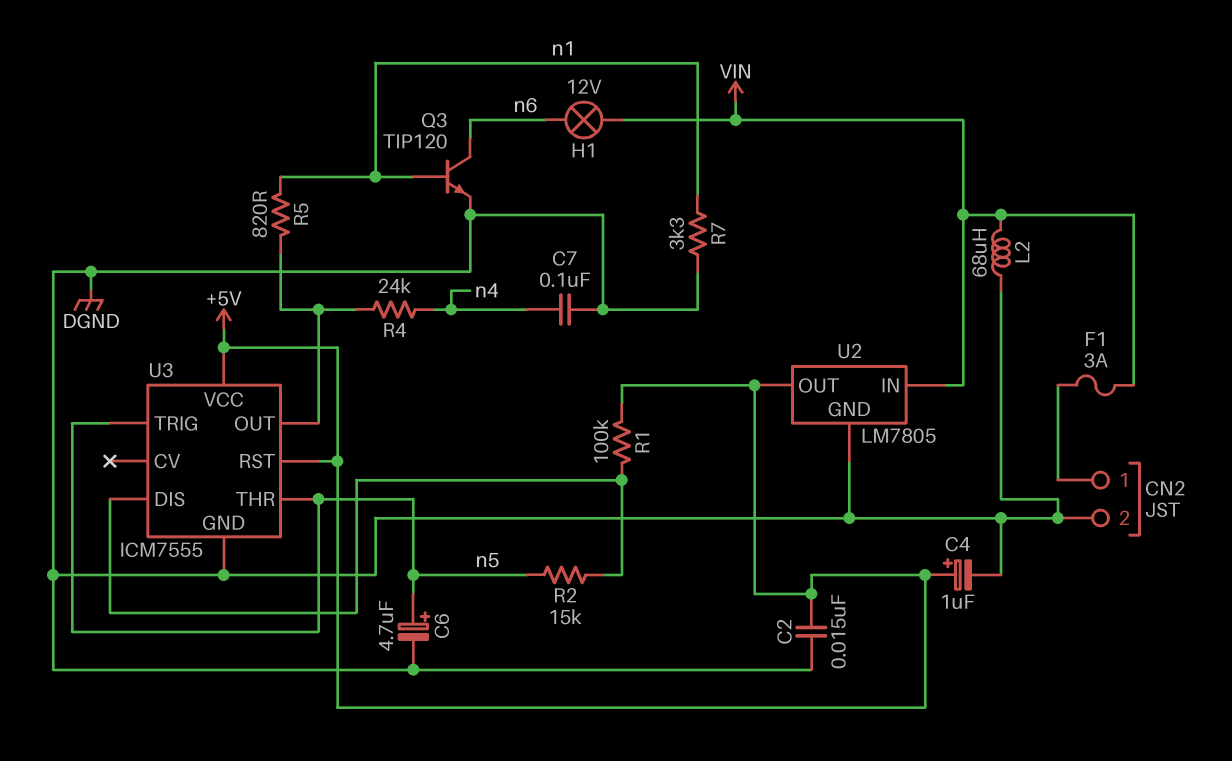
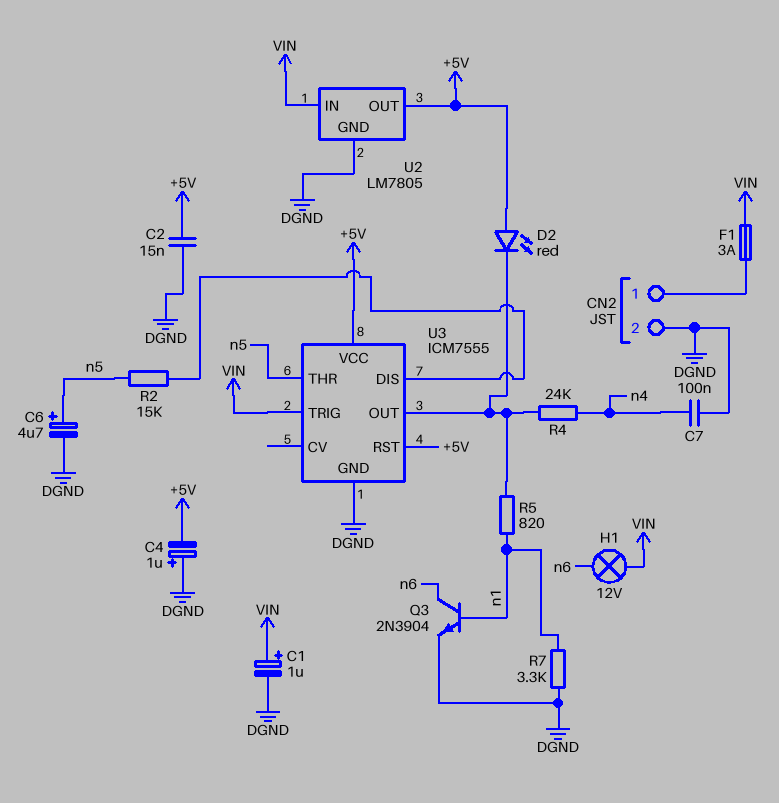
C1: none -> 1uF (plus VIN, minus DGND)
C4: 1uF (plus +5V, minus DGND) -> 1uF (plus DGND, minus +5V)
D2: none -> LED red (A +5V, K U3/OUT)
L2: 68uH (DGND, VIN) -> none
Q3: NPN TIP120 (B n1, C n6, E DGND) -> NPN 2N3904 (B n1, C n6, E DGND)
R1: 100k (+5V, U3/DIS) -> none
U3 pin TRIG: n5 -> VIN

